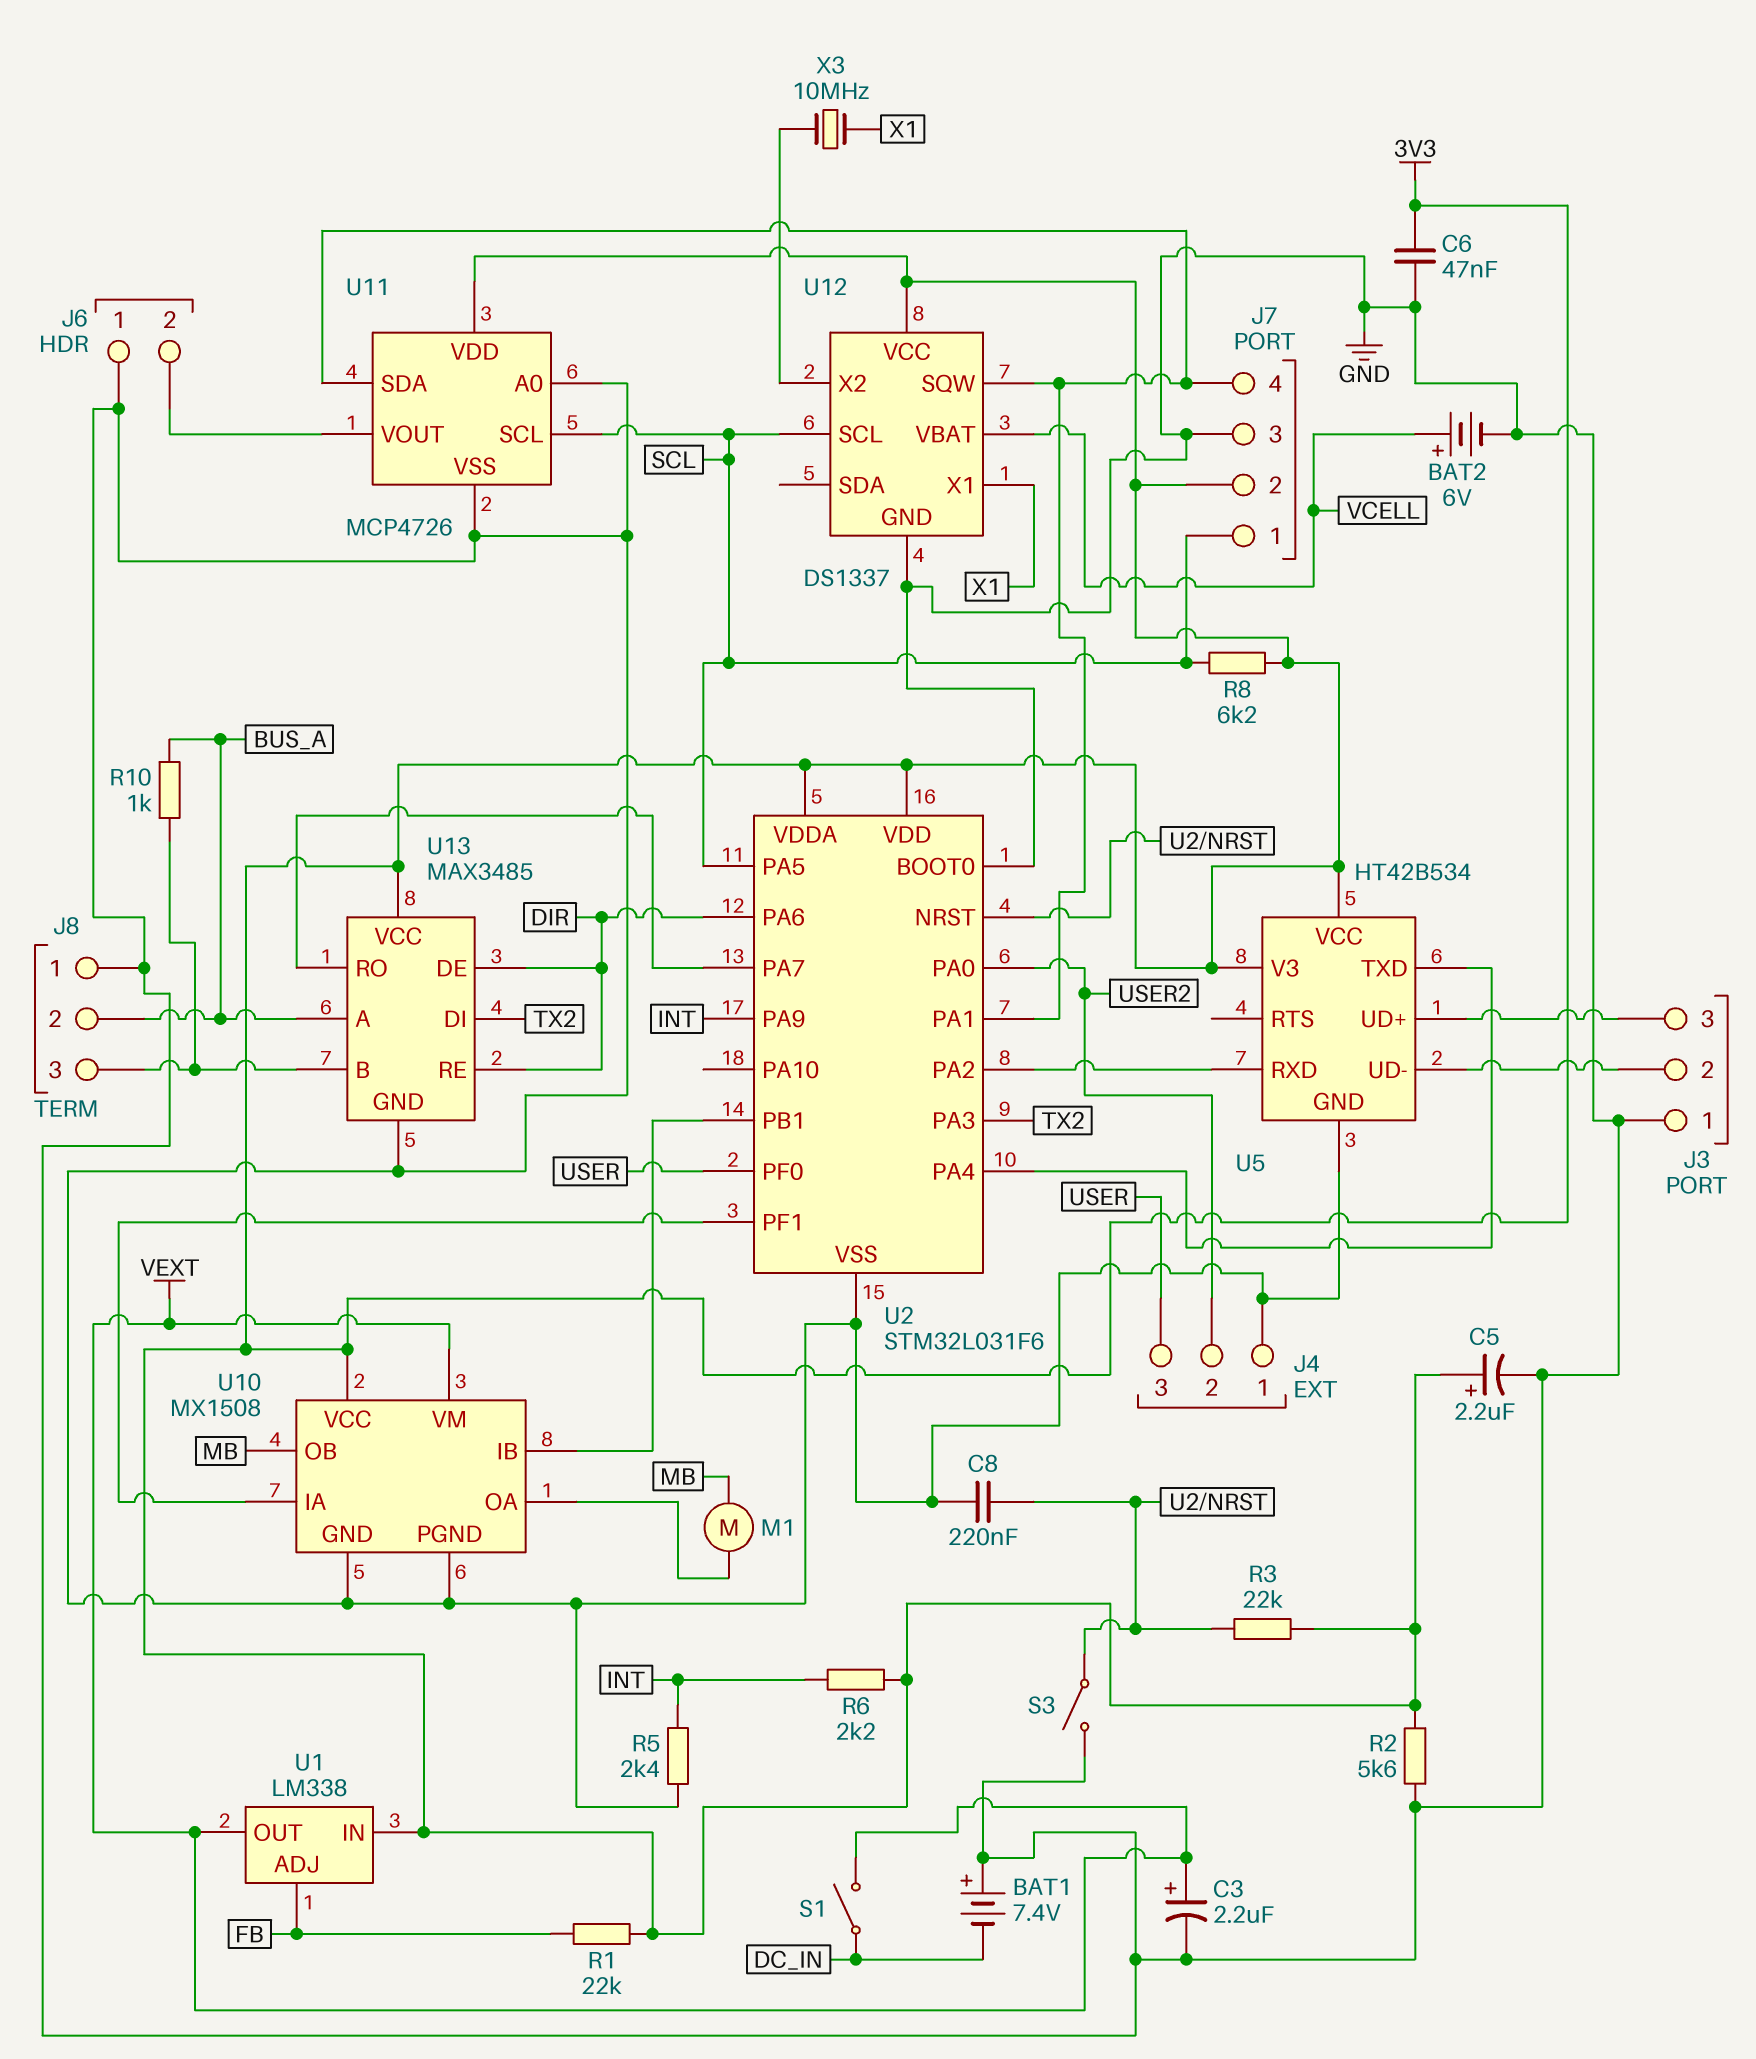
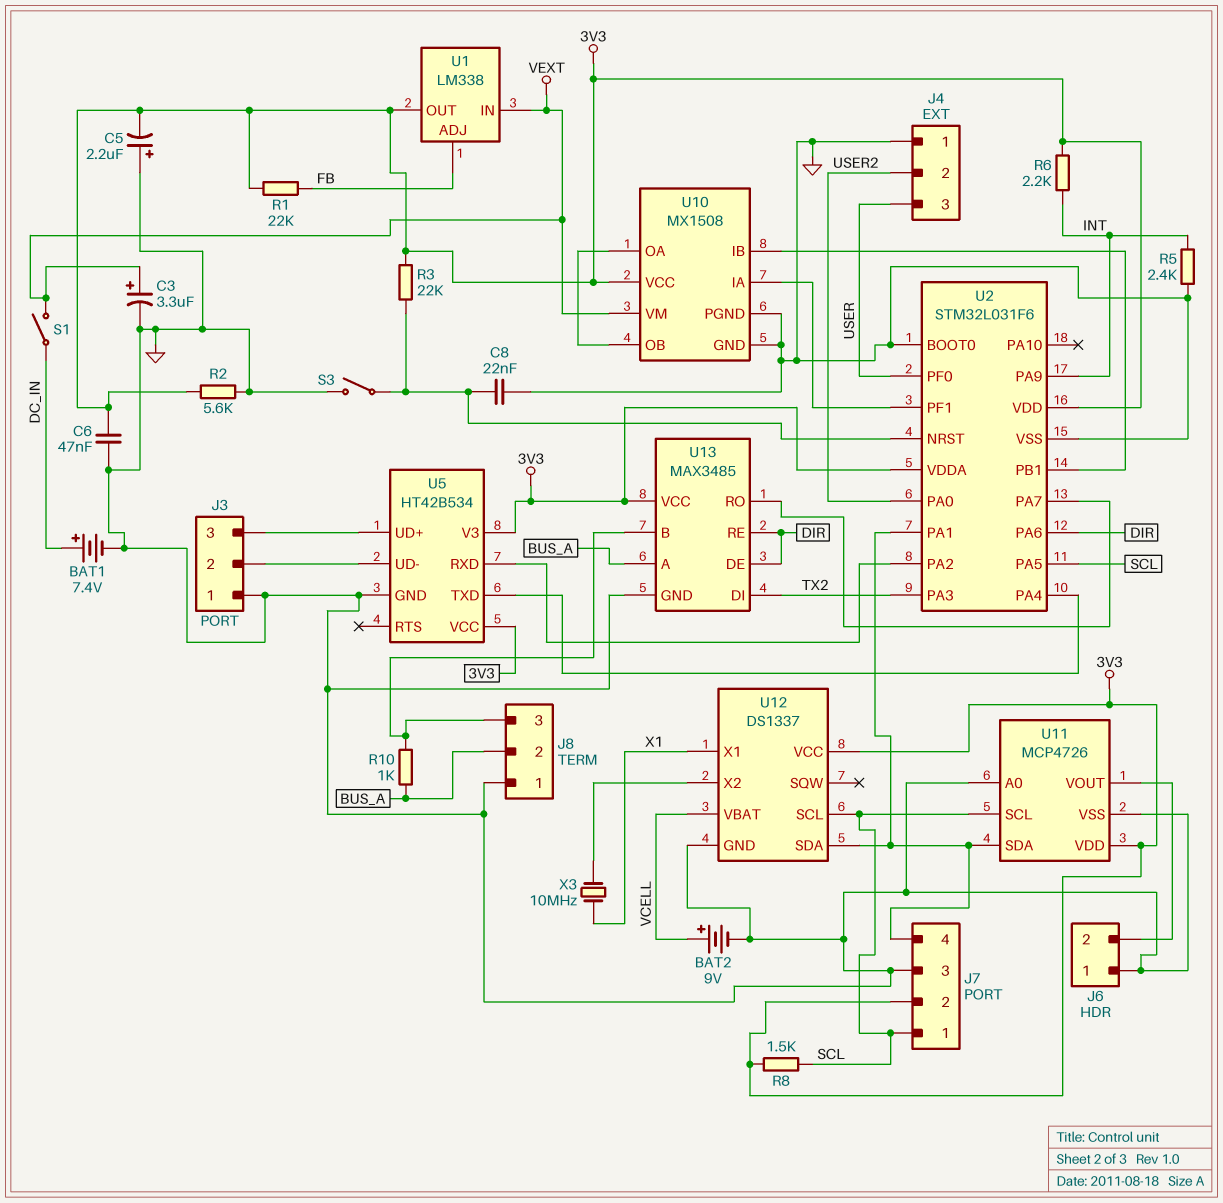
BAT1: 7.4V (plus GND, minus DC_IN) -> 7.4V (plus DC_IN, minus GND)
BAT2: 6V (plus VCELL, minus GND) -> 9V (plus VCELL, minus GND)
C3: 2.2uF (plus VEXT, minus GND) -> 3.3uF (plus VEXT, minus GND)
C5: 2.2uF (plus 3V3, minus GND) -> 2.2uF (plus GND, minus 3V3)
C8: 220nF (GND, U2/NRST) -> 22nF (GND, U2/NRST)
M1: motor (MB, U10/OA) -> none
R8: 6.2k (3V3, SCL) -> 1.5k (3V3, SCL)
U1 pin IN: 3V3 -> VEXT
U1 pin OUT: VEXT -> 3V3
U10 pin OB: MB -> U10/OA
U12 pin SDA: none -> J7/4
U12 pin SQW: J7/4 -> none

